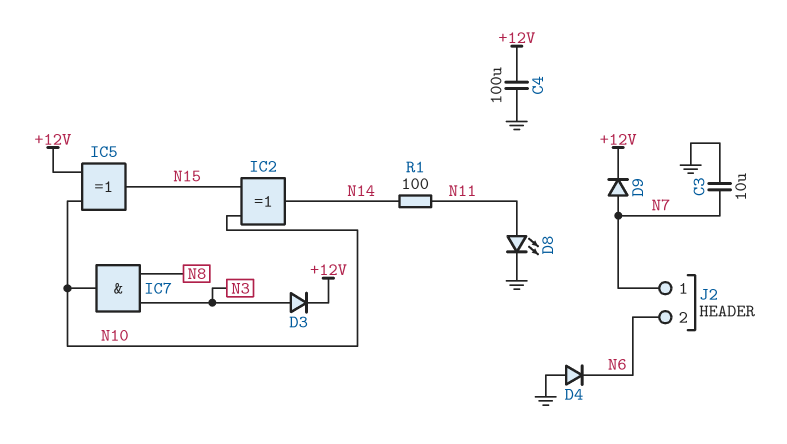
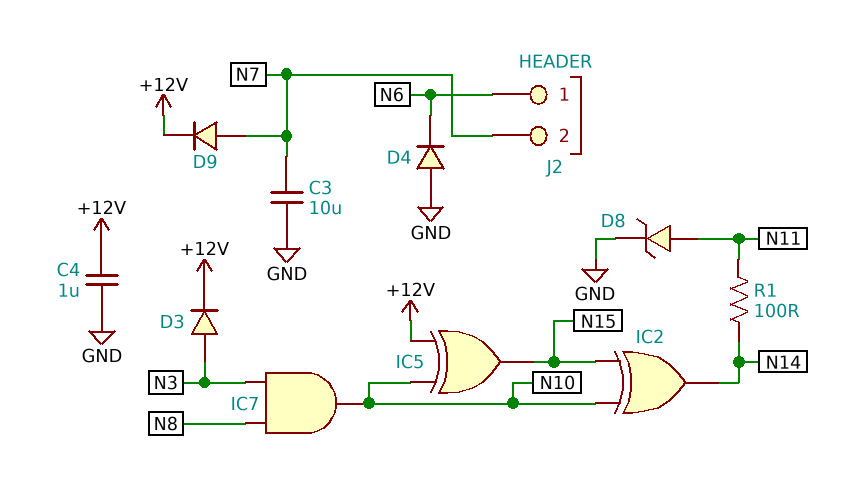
C4: 100uF (+12V, GND) -> 1uF (+12V, GND)
D8: LED (A N11, K GND) -> zener (A N11, K GND)
J2 pin 1: N7 -> N6
J2 pin 2: N6 -> N7

